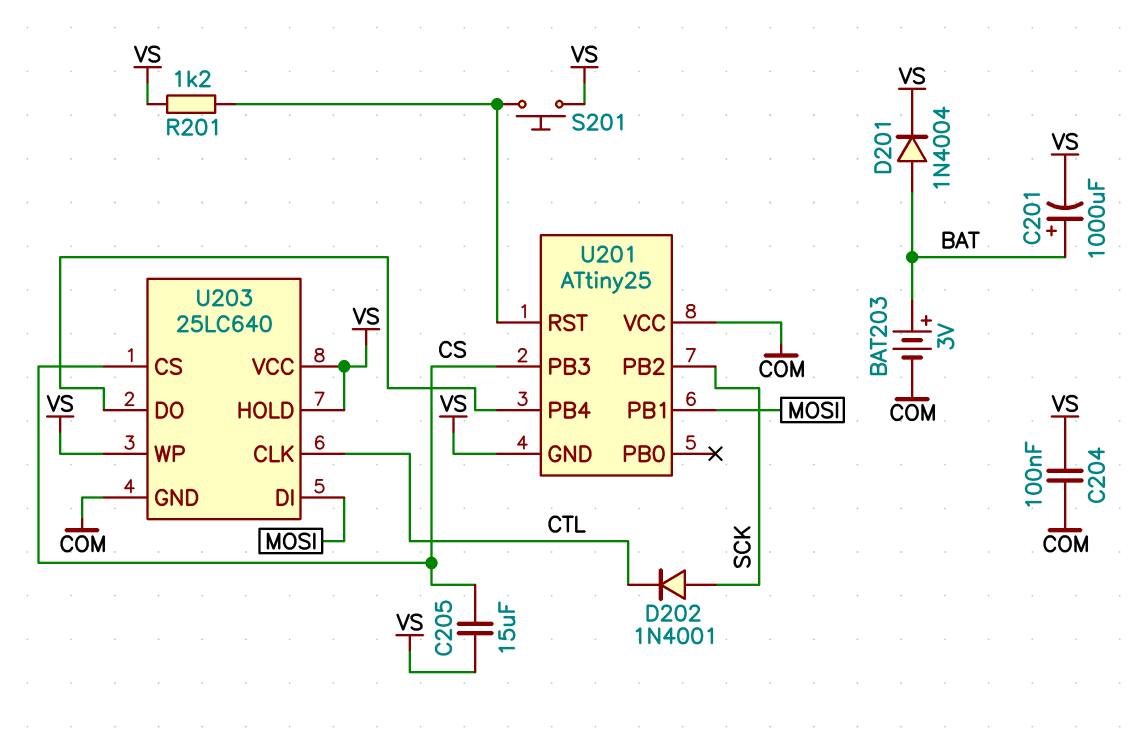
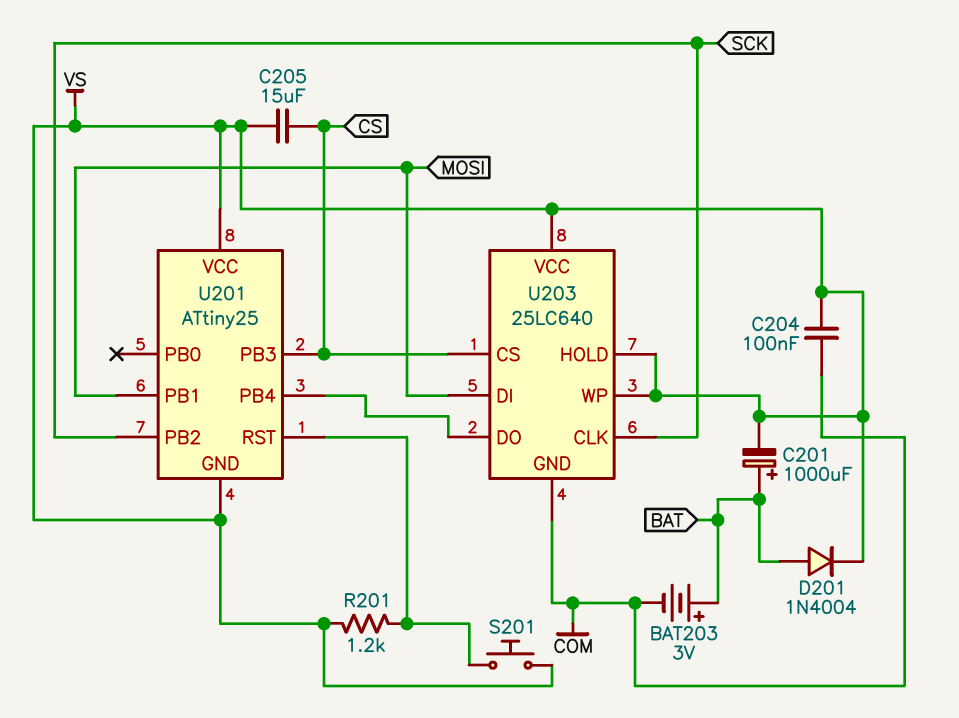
D202: diode 1N4001 (A SCK, K CTL) -> none
U201 pin VCC: COM -> VS
U203 pin CLK: CTL -> SCK

